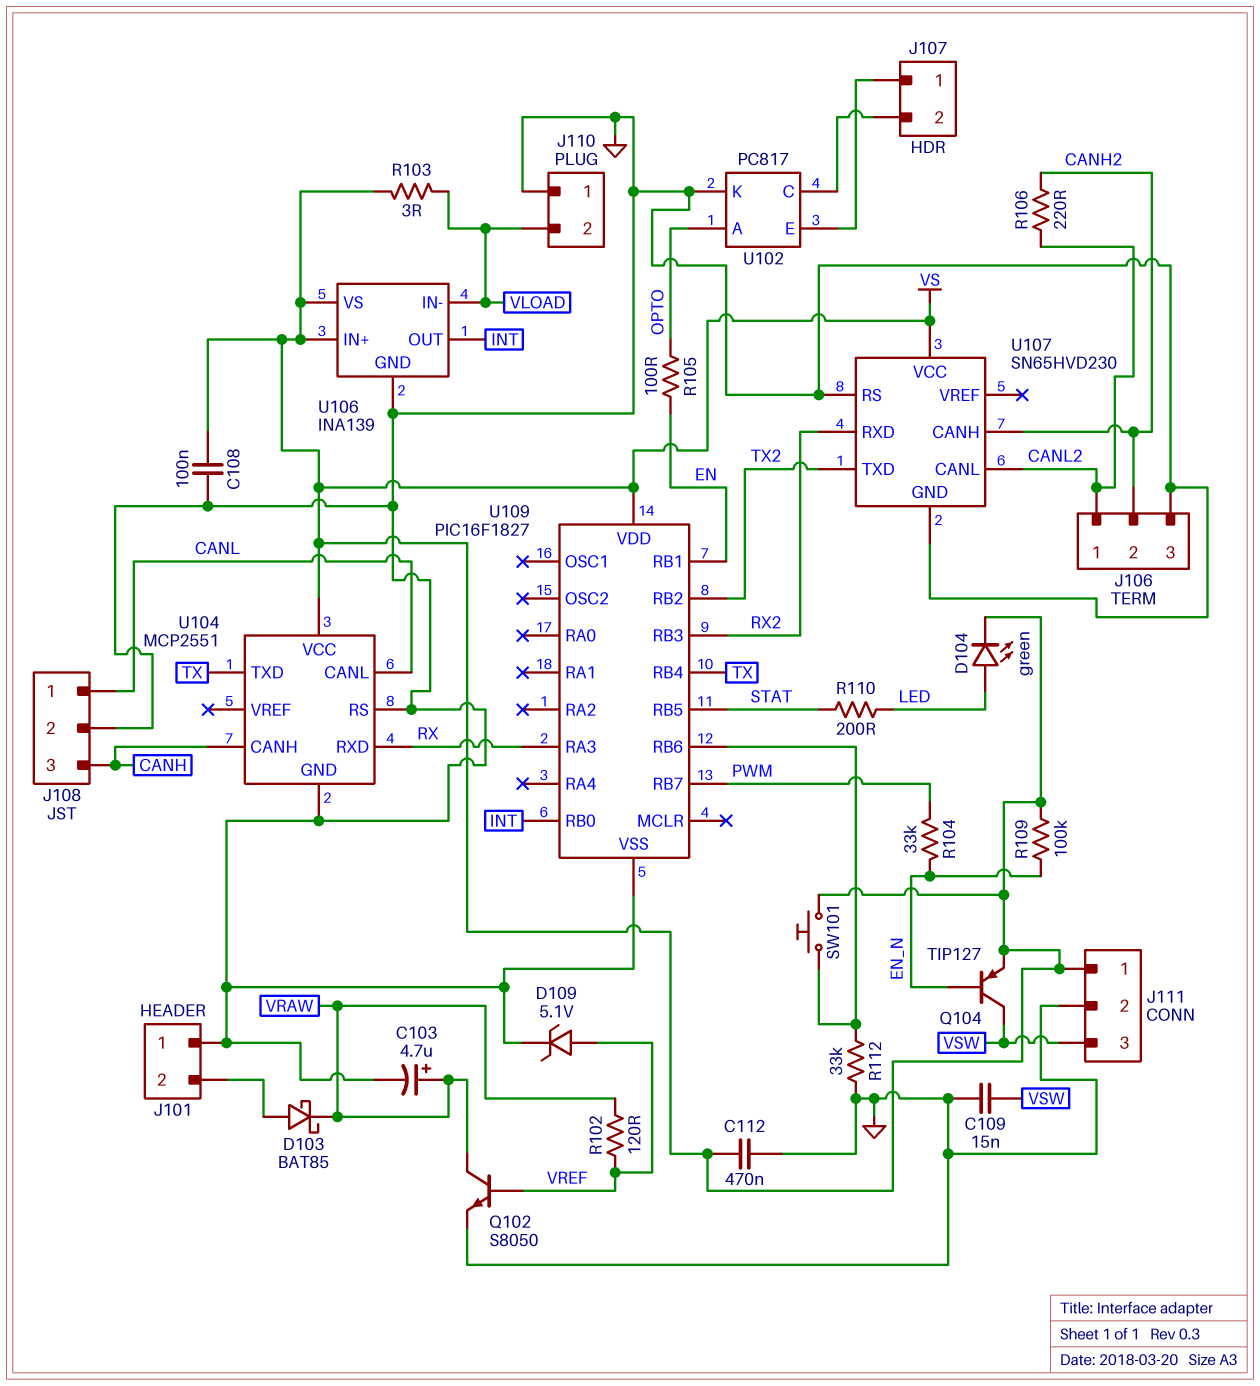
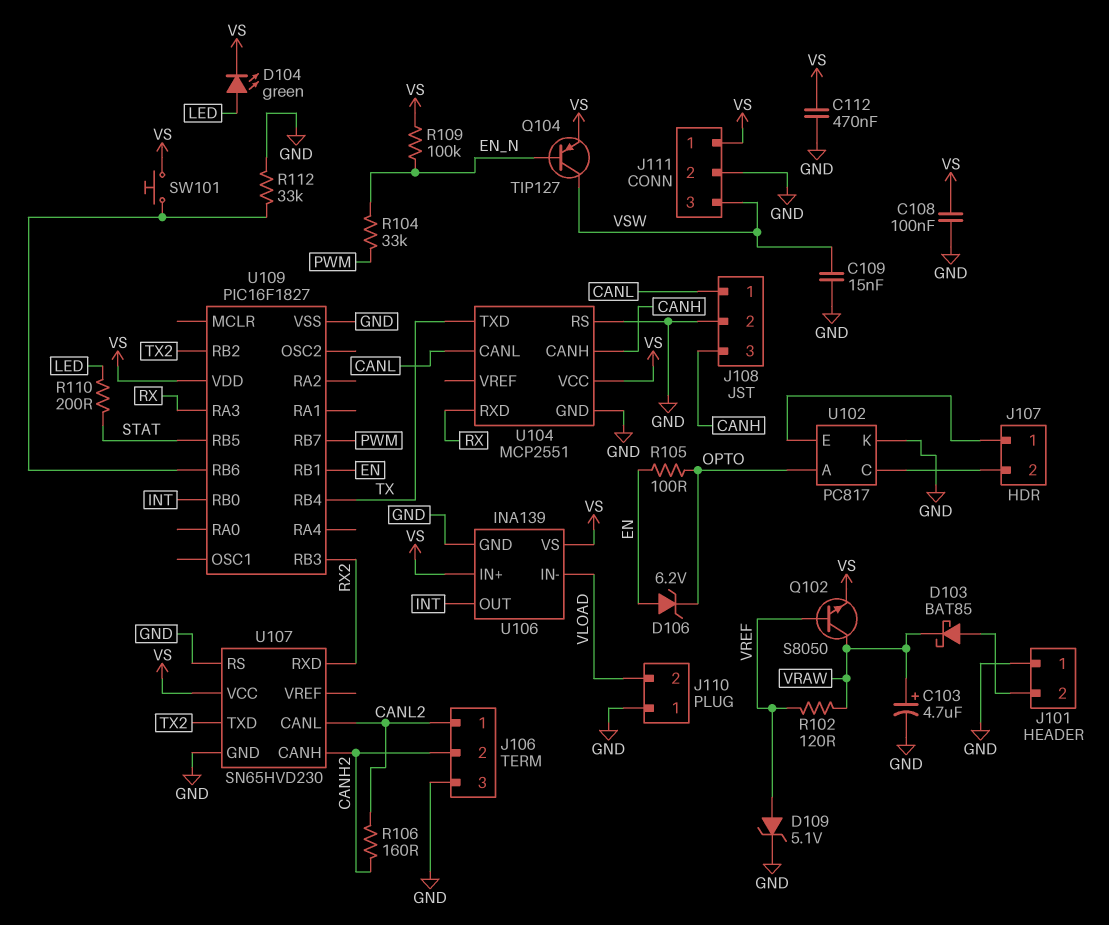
D106: none -> zener 6.2V (A EN, K OPTO)
Q102: NPN S8050 (B VREF, C VRAW, E GND) -> NPN S8050 (B VREF, C VRAW, E VS)
R103: 3 (VLOAD, VS) -> none
R106: 220 (CANH2, CANL2) -> 160 (CANH2, CANL2)

